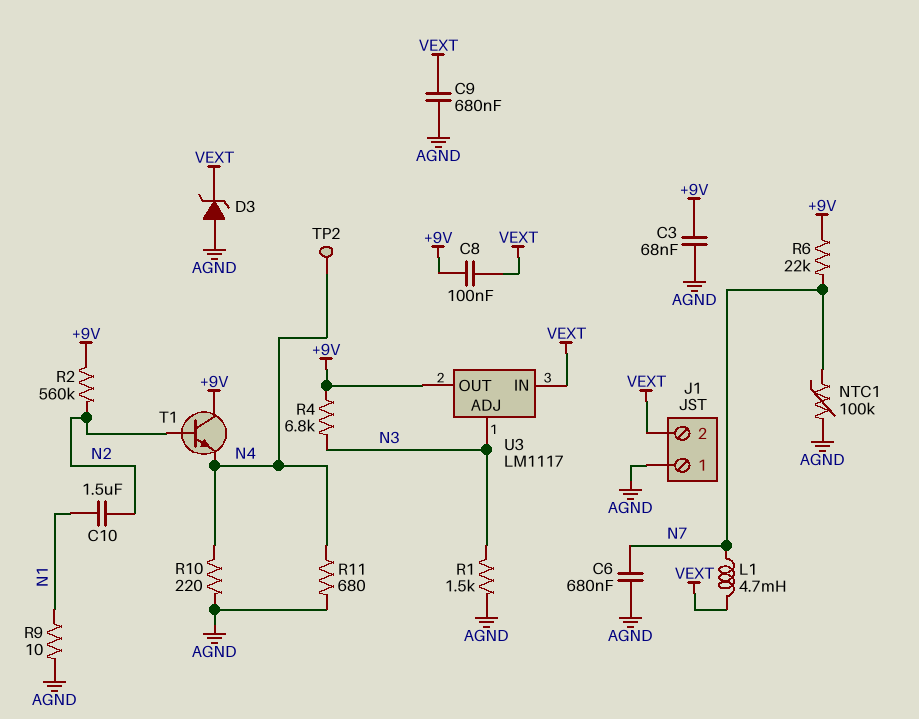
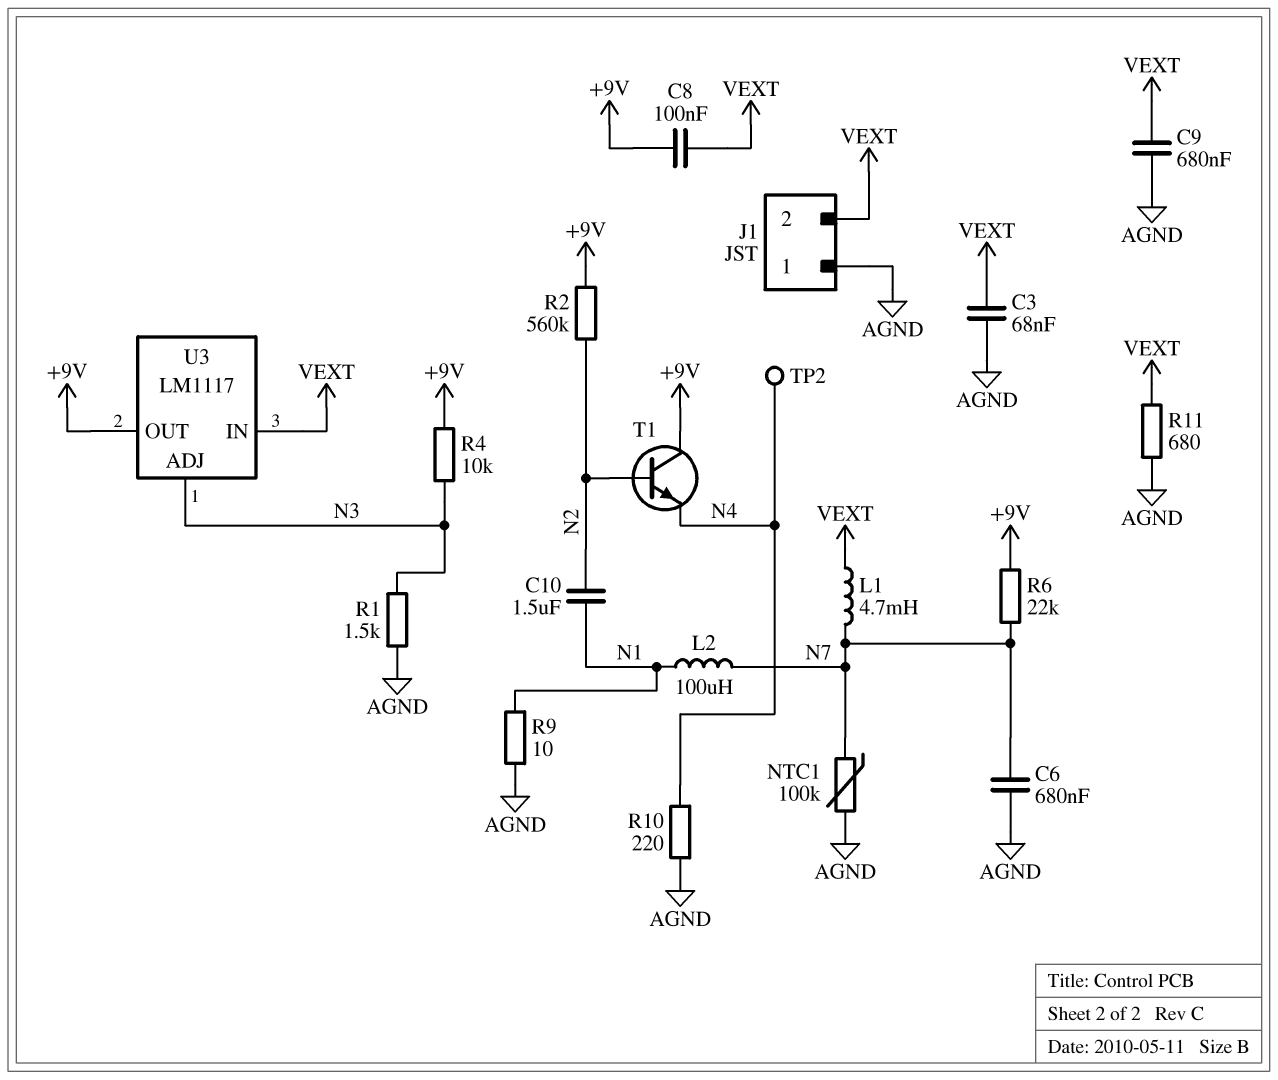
C3: 68nF (+9V, AGND) -> 68nF (AGND, VEXT)
D3: zener (A AGND, K VEXT) -> none
L2: none -> 100uH (N1, N7)
R4: 6.8k (+9V, N3) -> 10k (+9V, N3)
R11: 680 (AGND, N4) -> 680 (AGND, VEXT)

